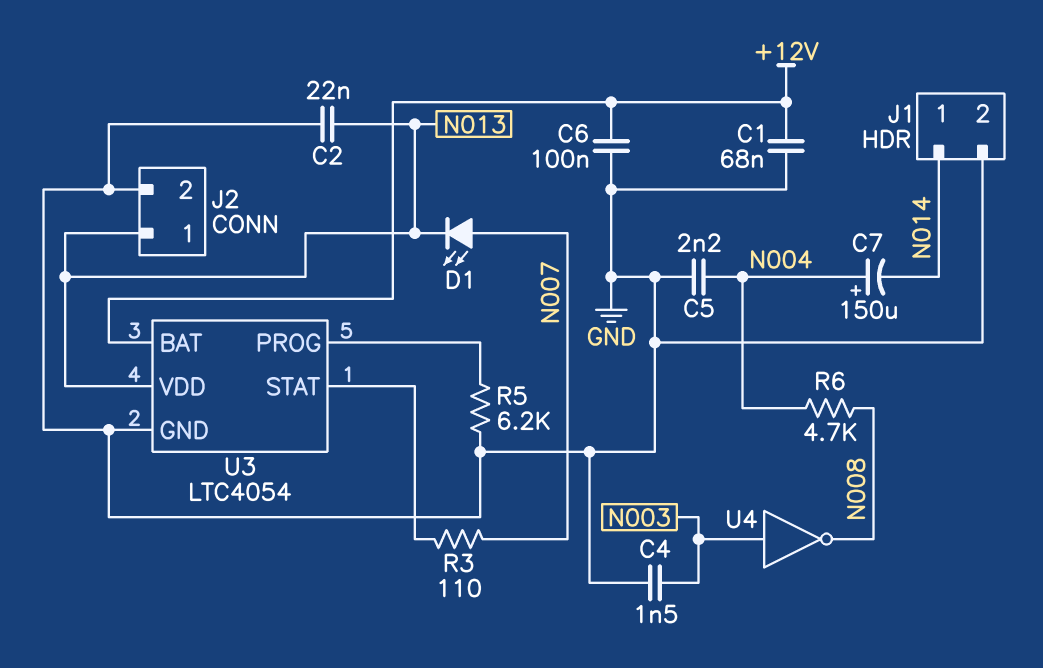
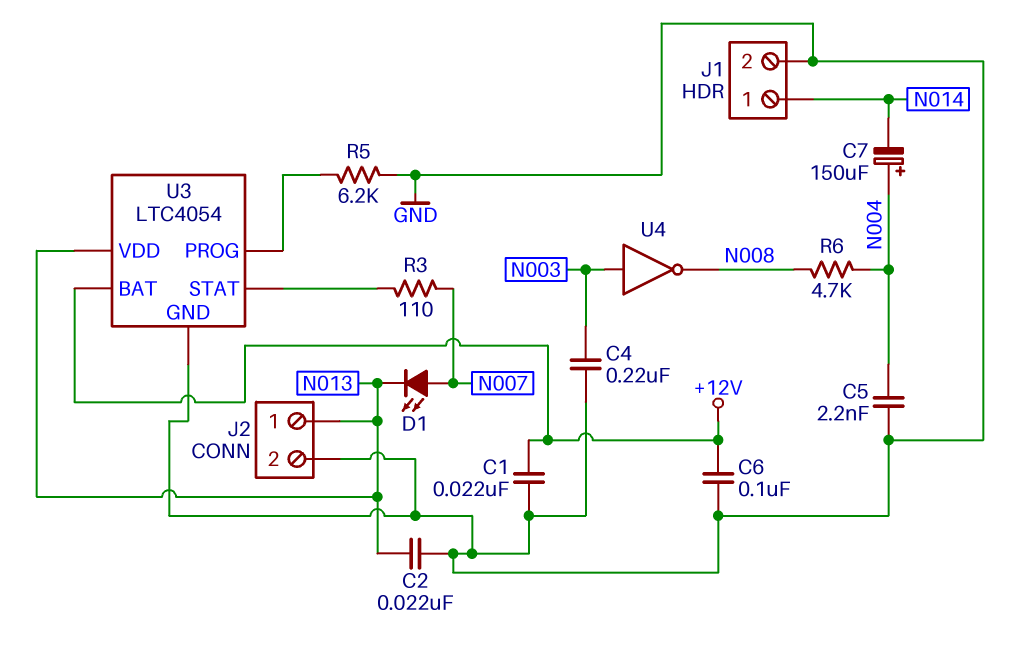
C1: 68nF (+12V, GND) -> 22nF (+12V, GND)
C4: 1.5nF (GND, N003) -> 220nF (GND, N003)

